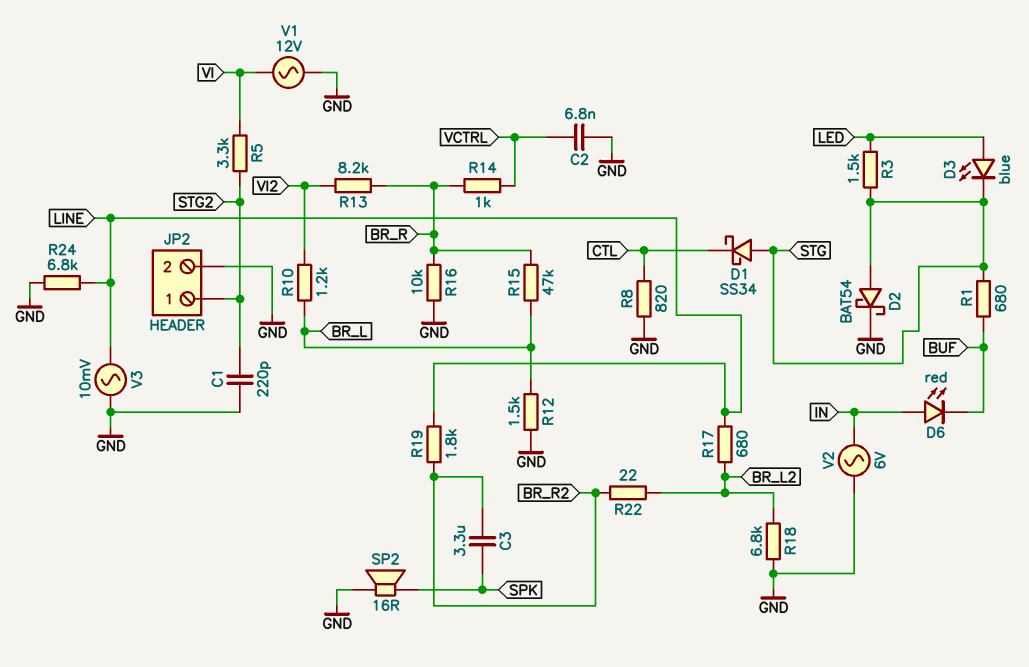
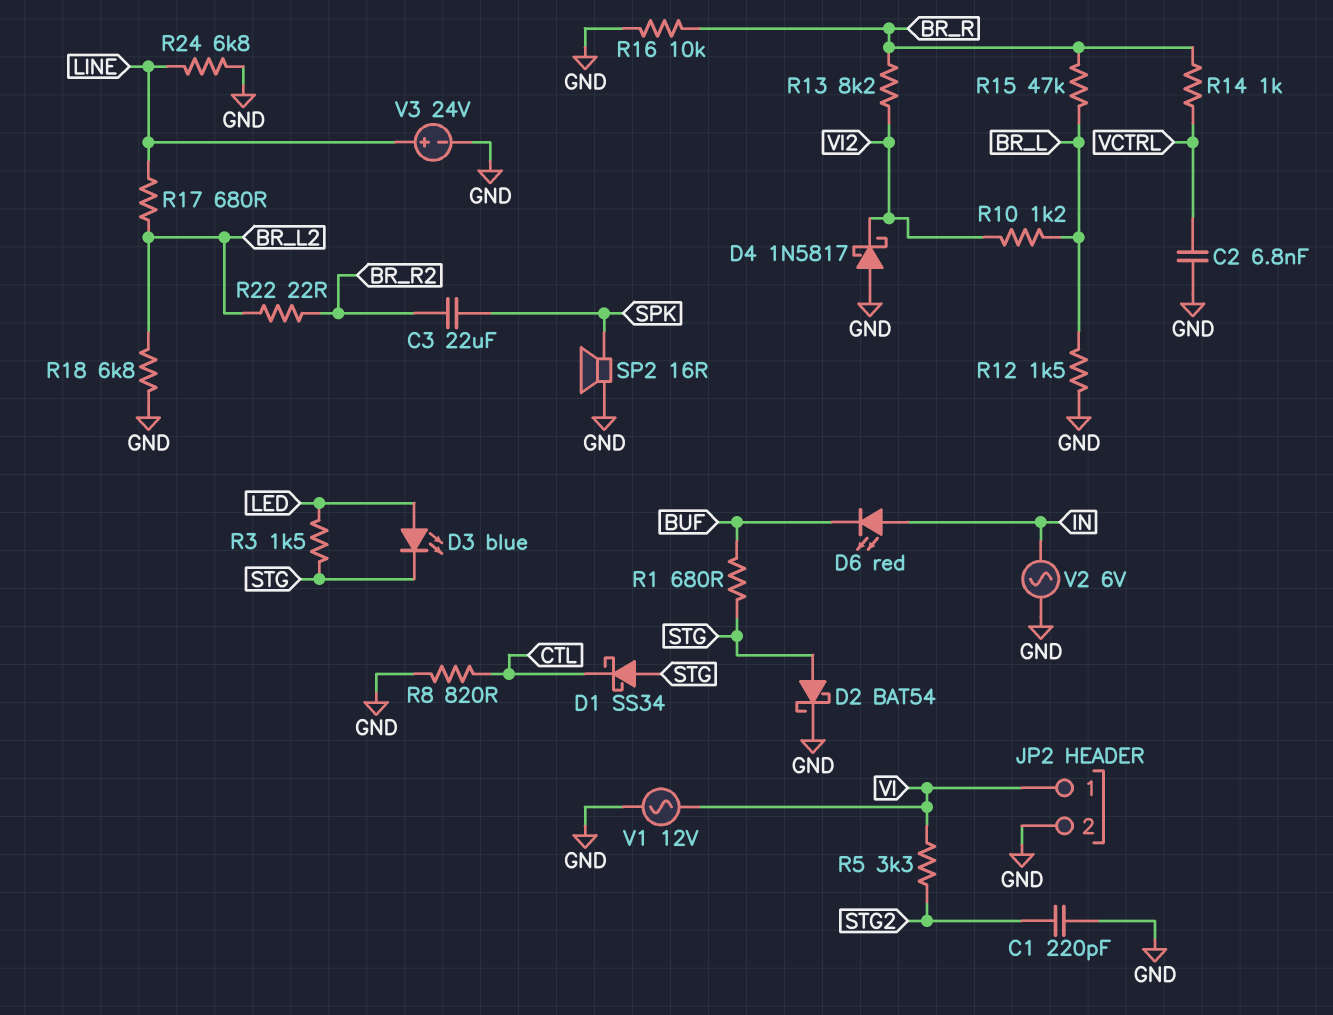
C3: 3.3uF (BR_R2, SPK) -> 22uF (BR_R2, SPK)
D4: none -> schottky 1N5817 (A GND, K VI2)
JP2 pin 1: STG2 -> VI
R19: 1.8k (BR_R2, LINE) -> none
V3: AC 10mV (GND, LINE) -> 24V (plus LINE, minus GND)

